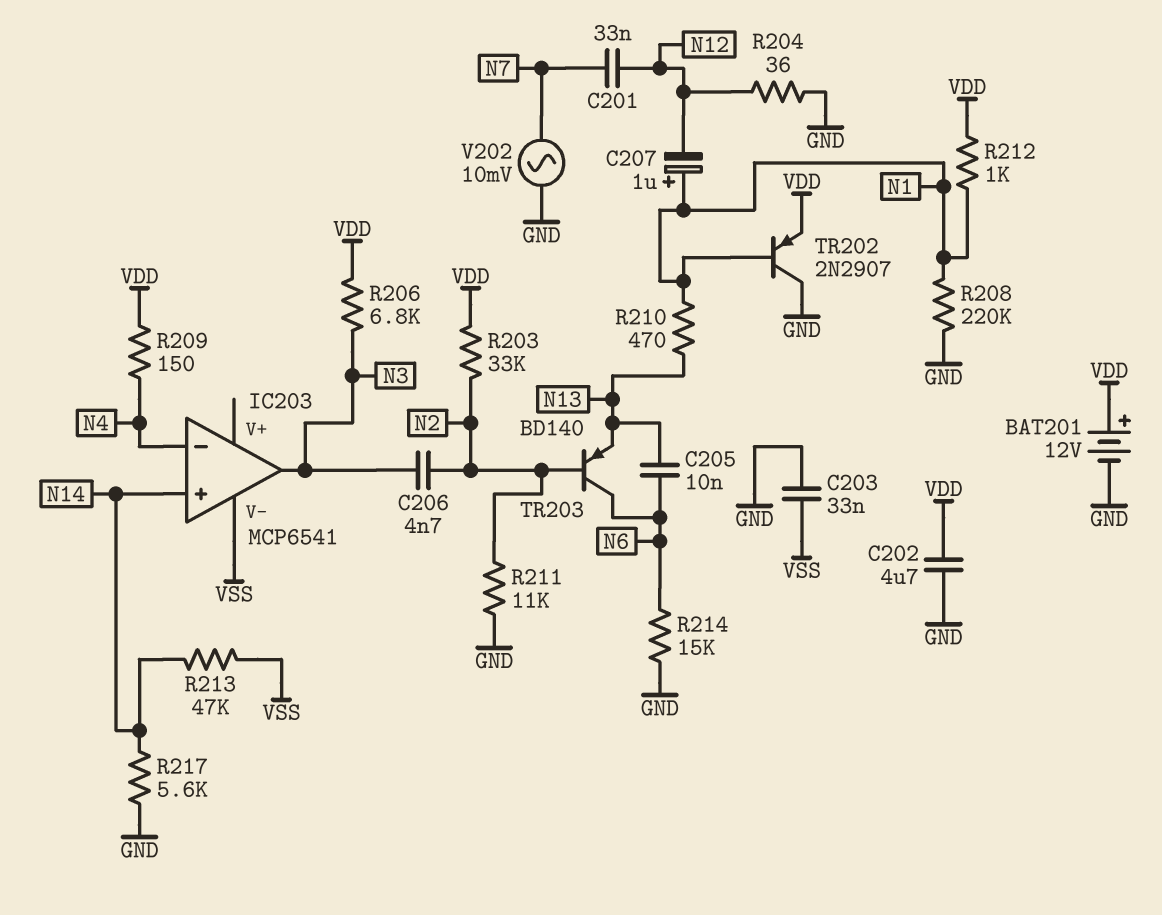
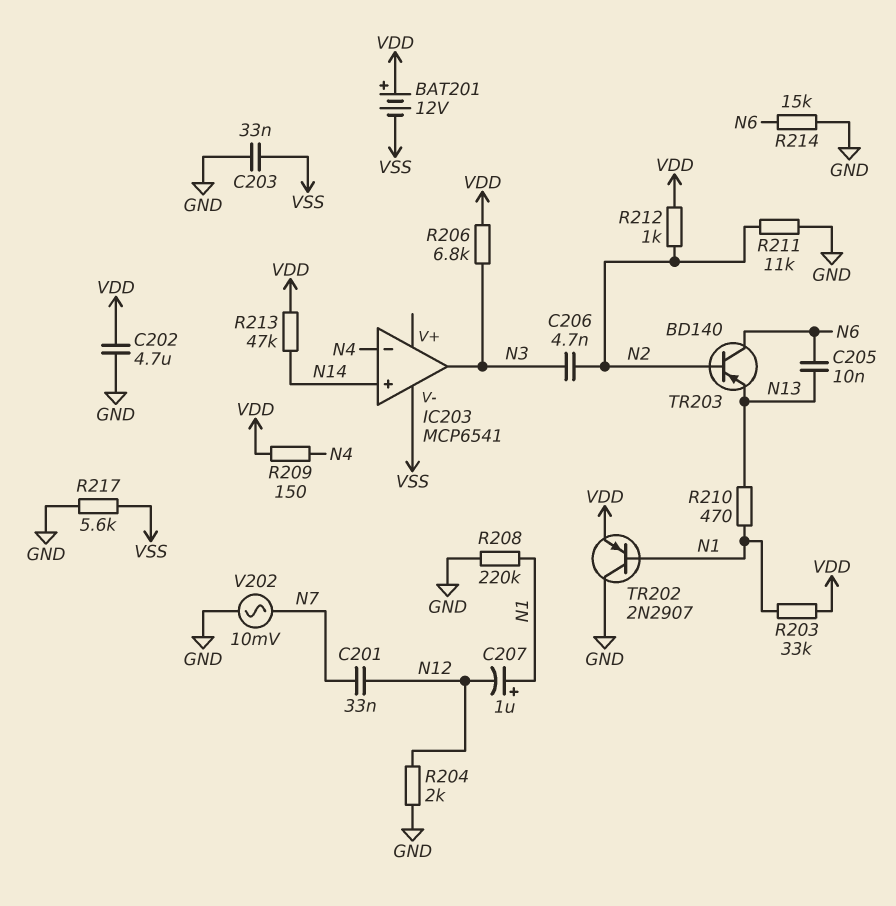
BAT201: 12V (plus VDD, minus GND) -> 12V (plus VDD, minus VSS)
R203: 33k (N2, VDD) -> 33k (N1, VDD)
R204: 36 (GND, N12) -> 2k (GND, N12)
R212: 1k (N1, VDD) -> 1k (N2, VDD)
R213: 47k (N14, VSS) -> 47k (N14, VDD)
R217: 5.6k (GND, N14) -> 5.6k (GND, VSS)

